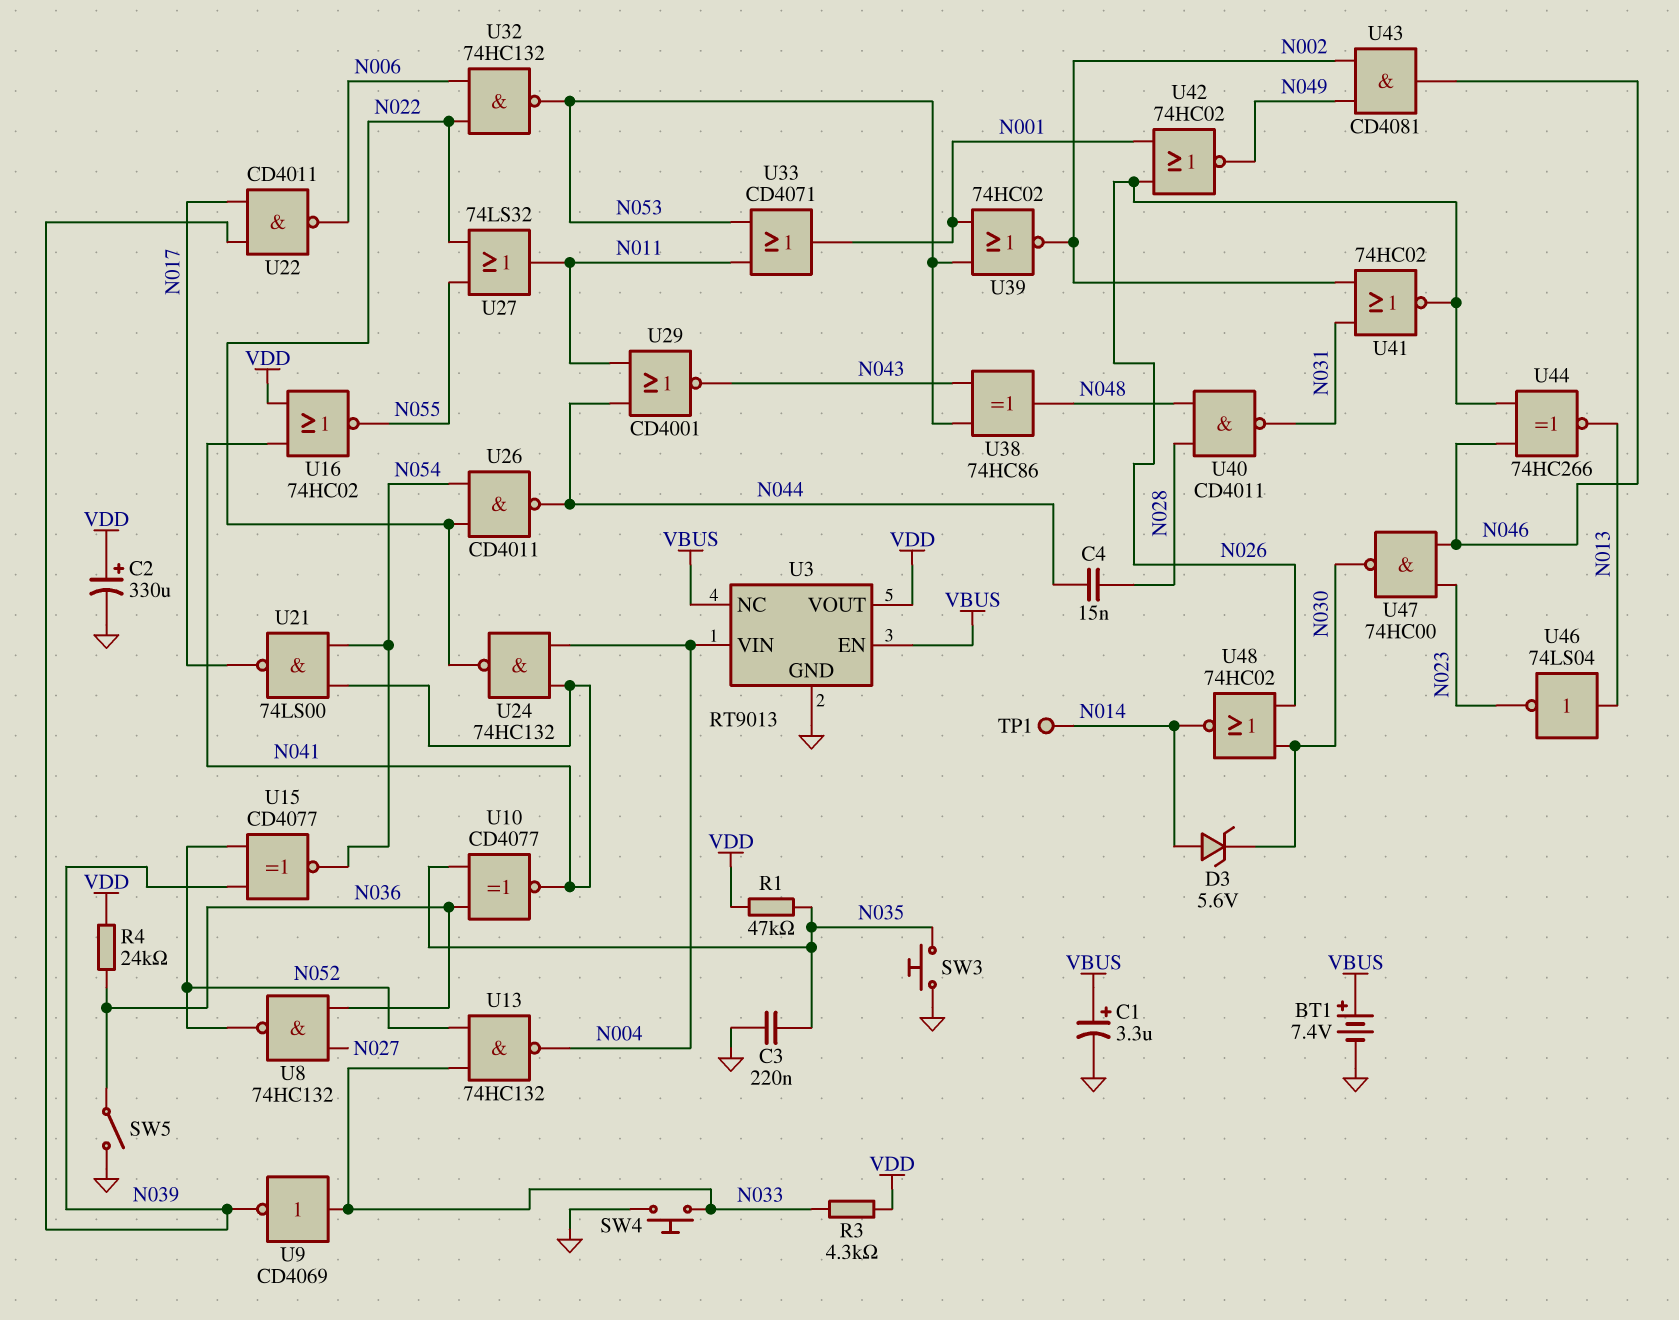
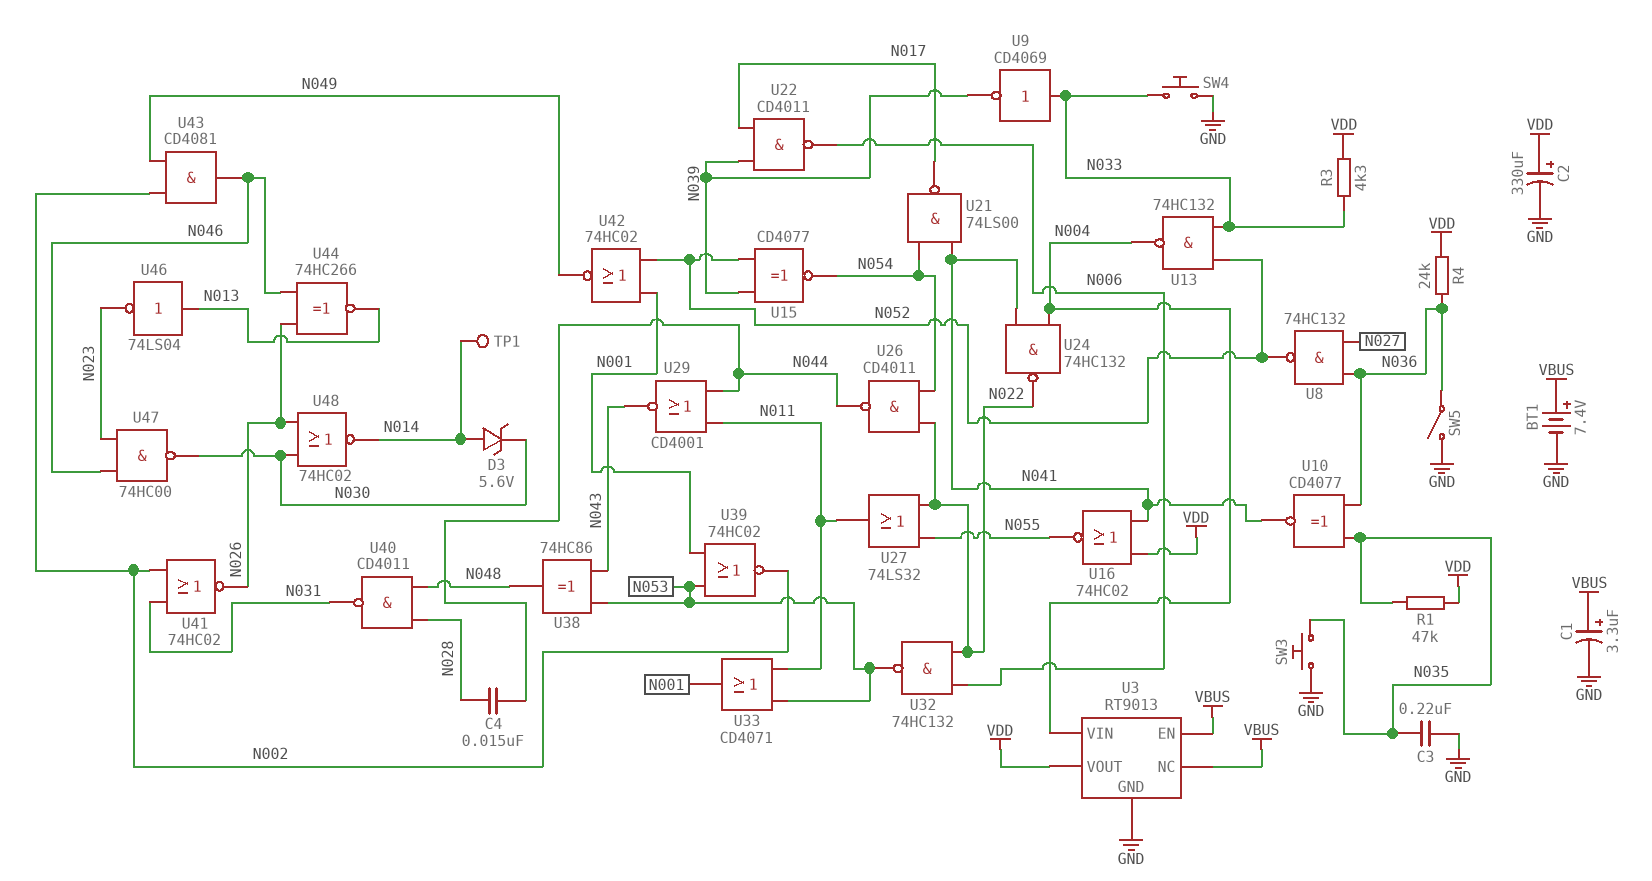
U42: NOR 74HC02 (in N001, in N026, out N049) -> NOR 74HC02 (in N001, in N052, out N049)

